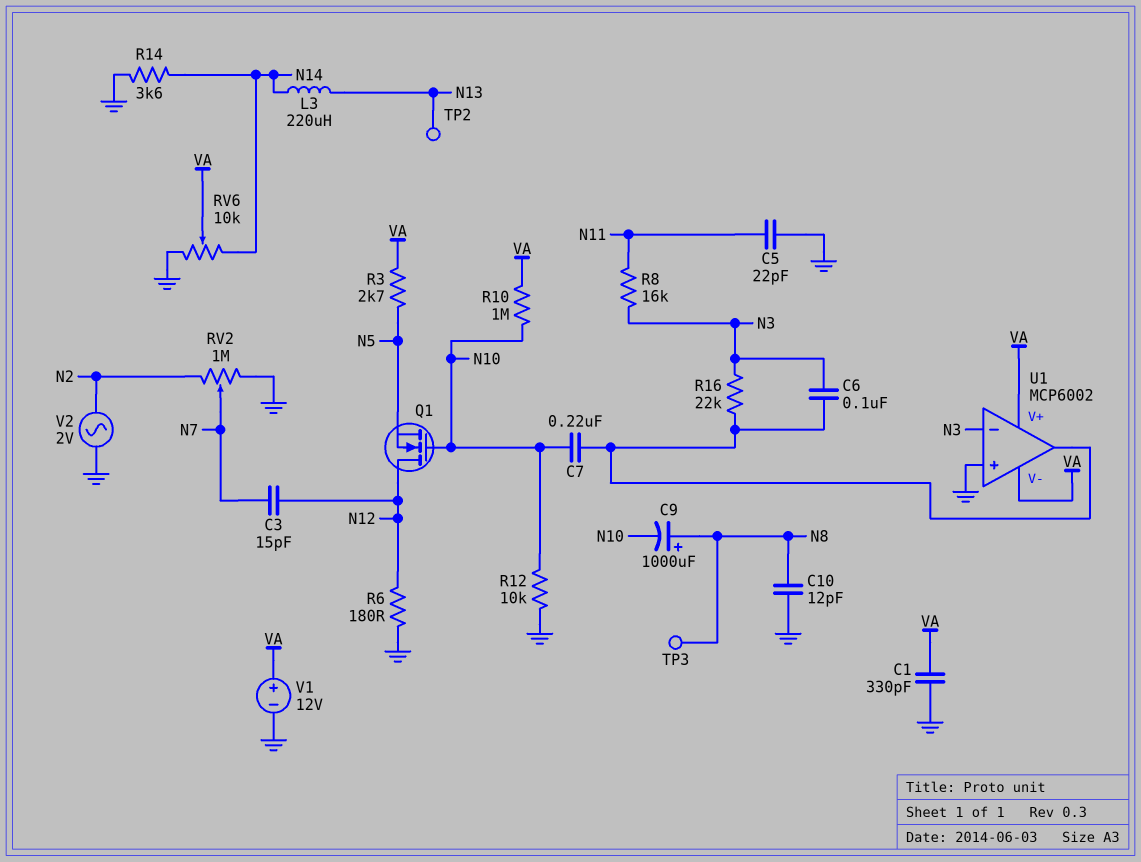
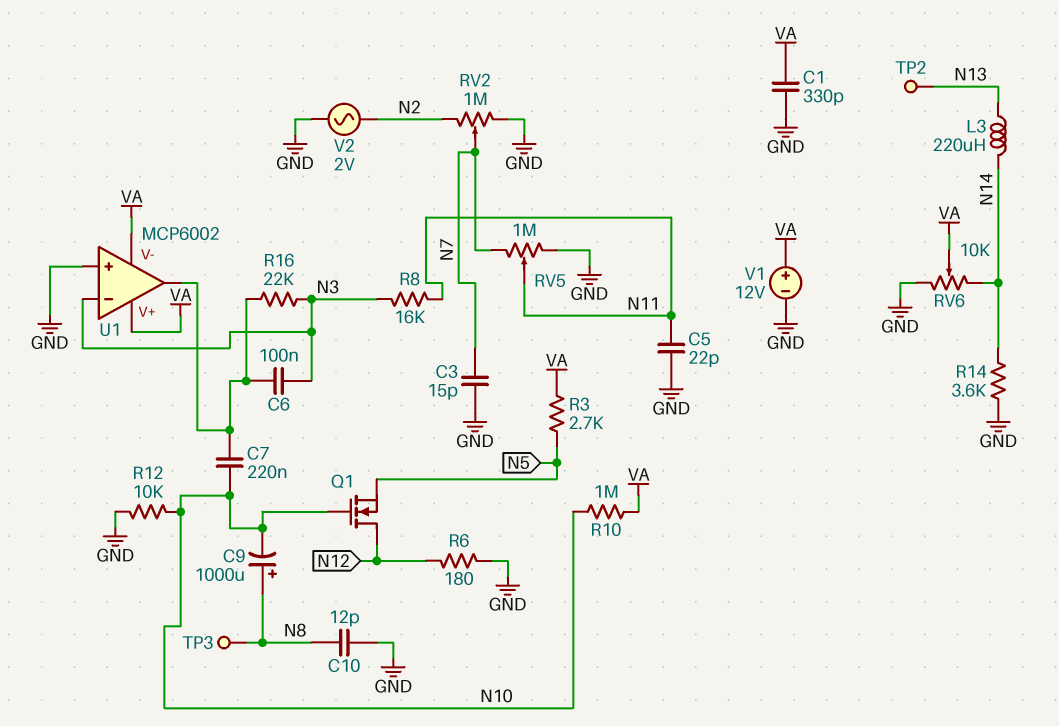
C3: 15pF (N7, N12) -> 15pF (GND, N7)
RV5: none -> 1M (GND, N7, wiper N11)

